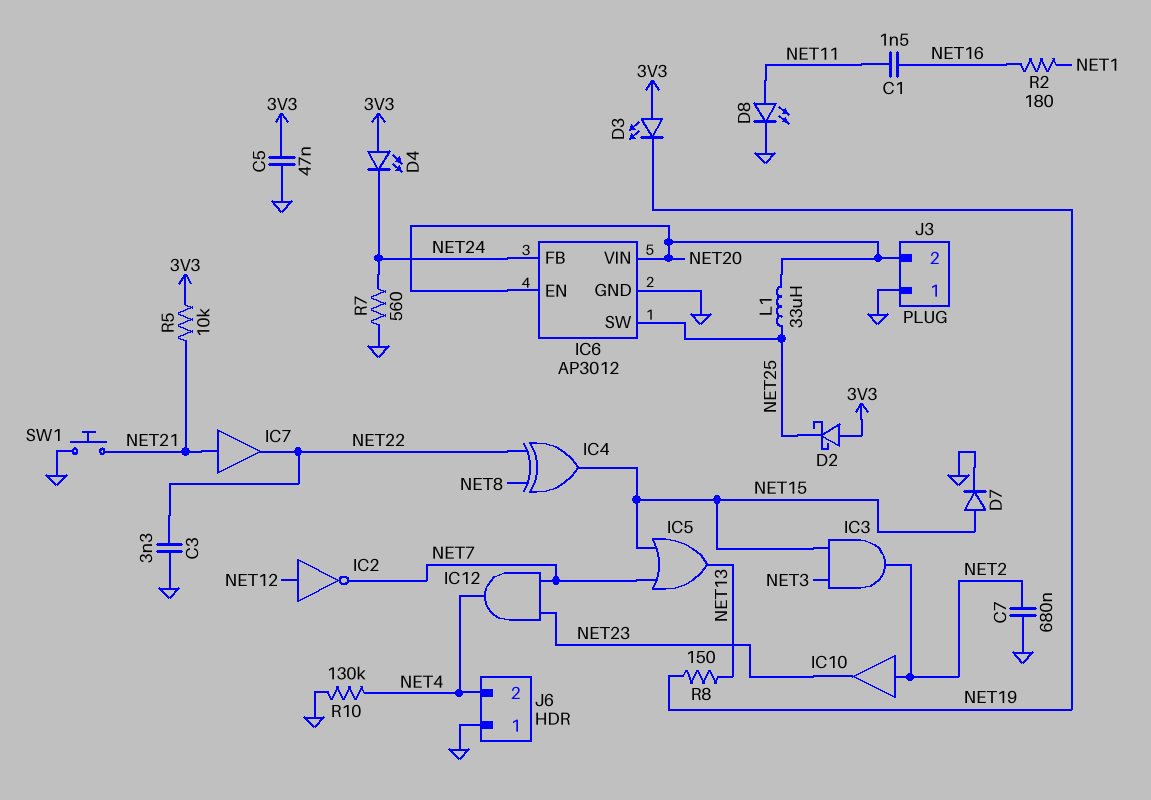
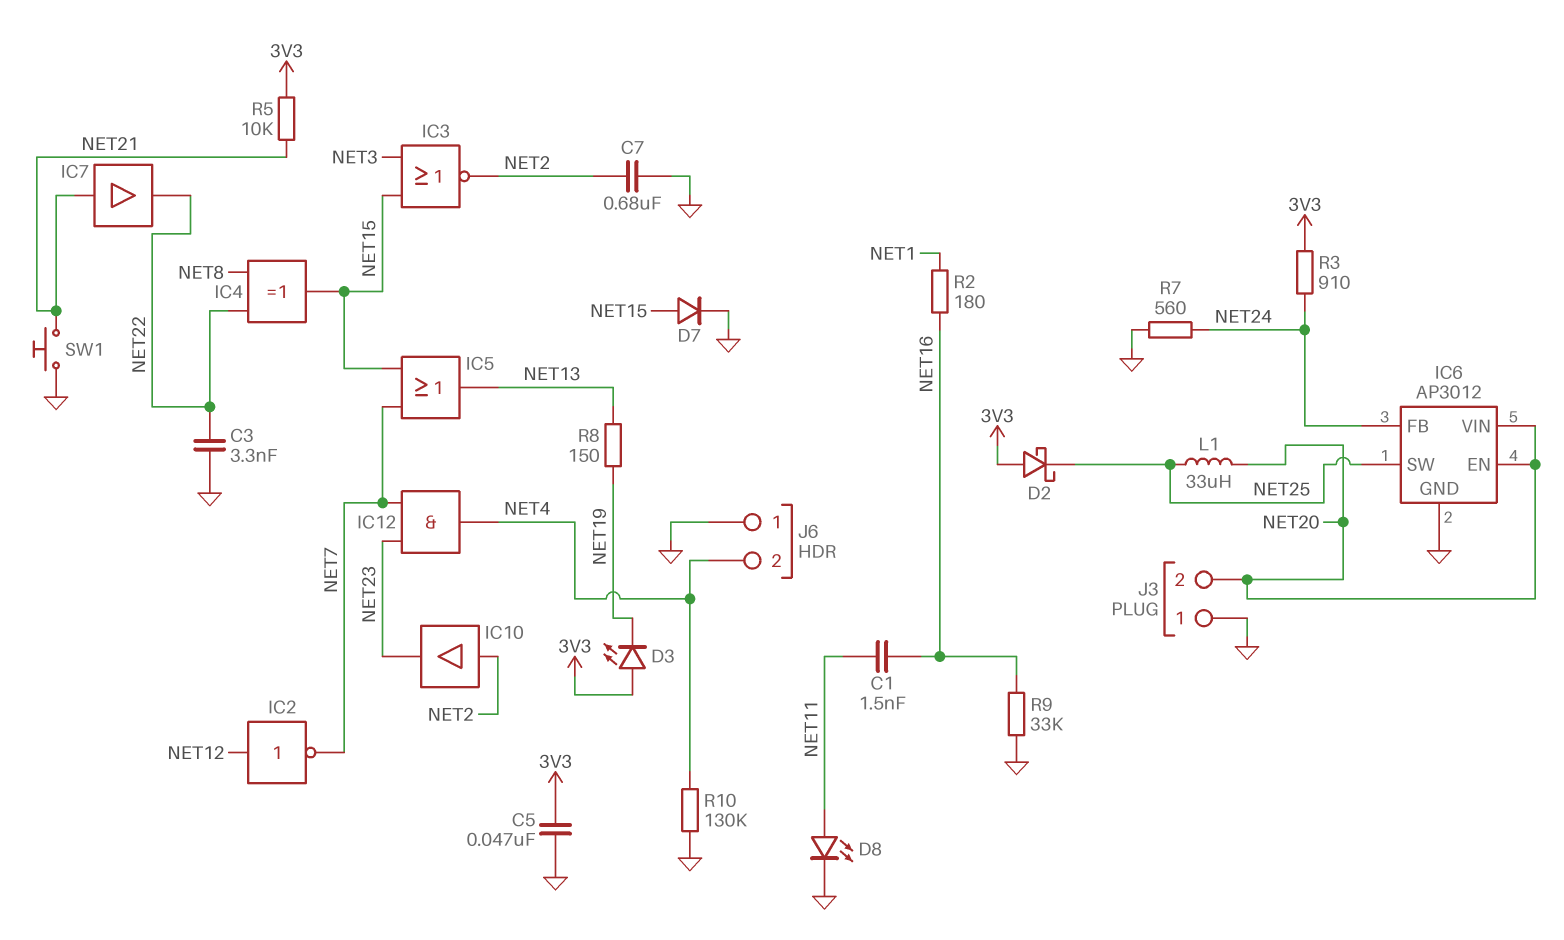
D4: LED (A 3V3, K NET24) -> none
IC3: AND (in NET3, in NET15, out NET2) -> NOR (in NET3, in NET15, out NET2)
R3: none -> 910 (3V3, NET24)
R9: none -> 33k (GND, NET16)

